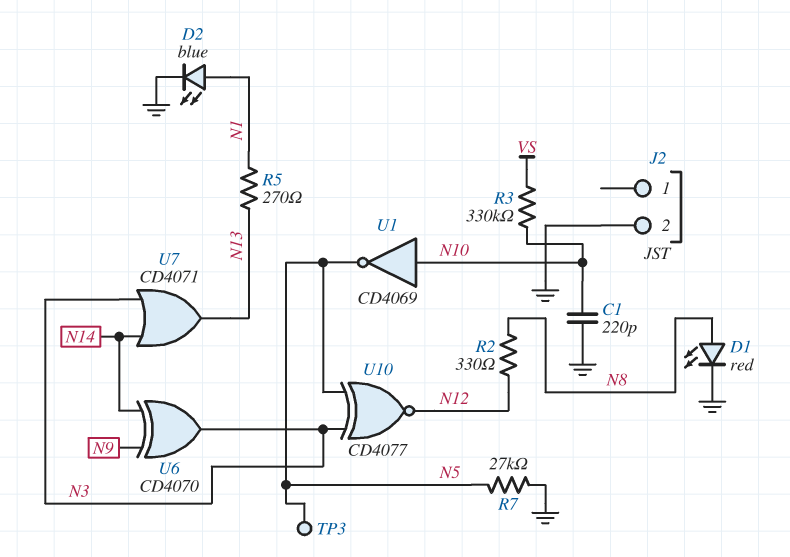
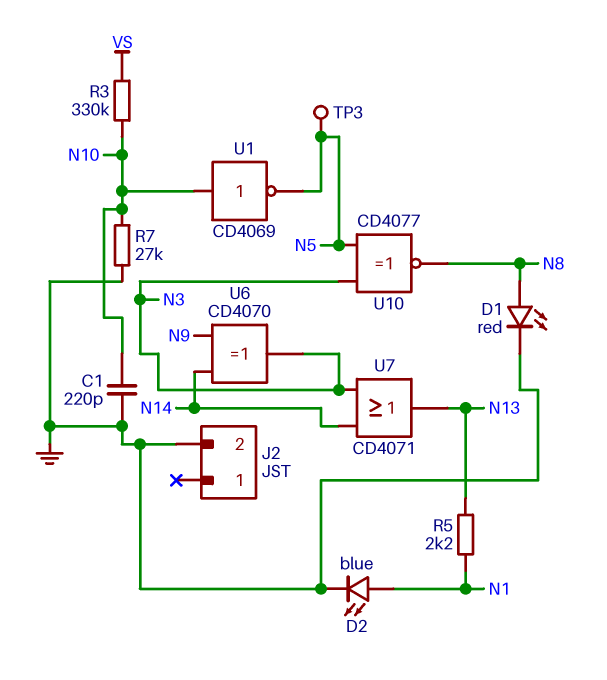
R2: 330 (N8, N12) -> none
R5: 270 (N1, N13) -> 2.2k (N1, N13)
R7: 27k (GND, N5) -> 27k (GND, N10)
U10: XNOR CD4077 (in N3, in N5, out N12) -> XNOR CD4077 (in N3, in N5, out N8)

